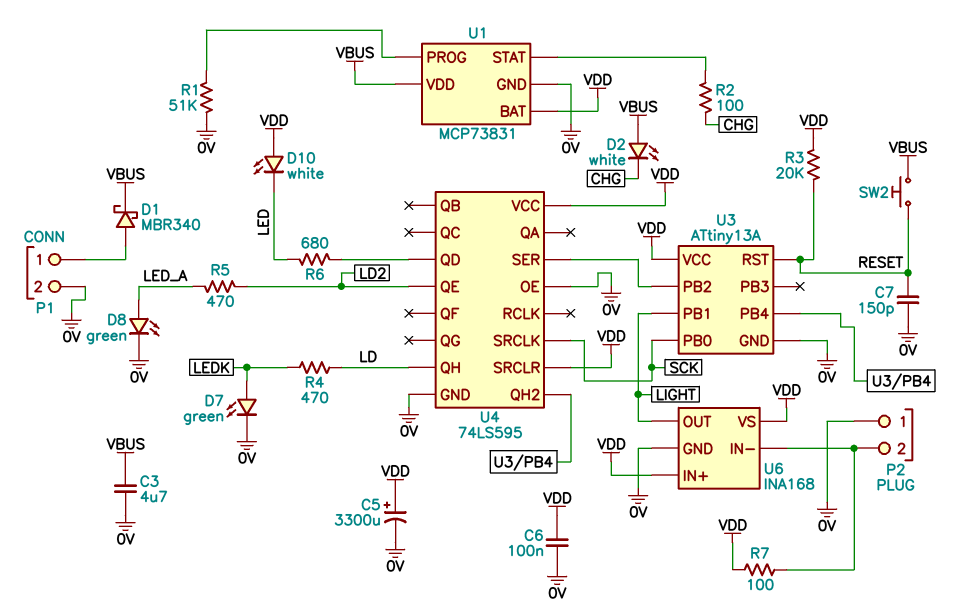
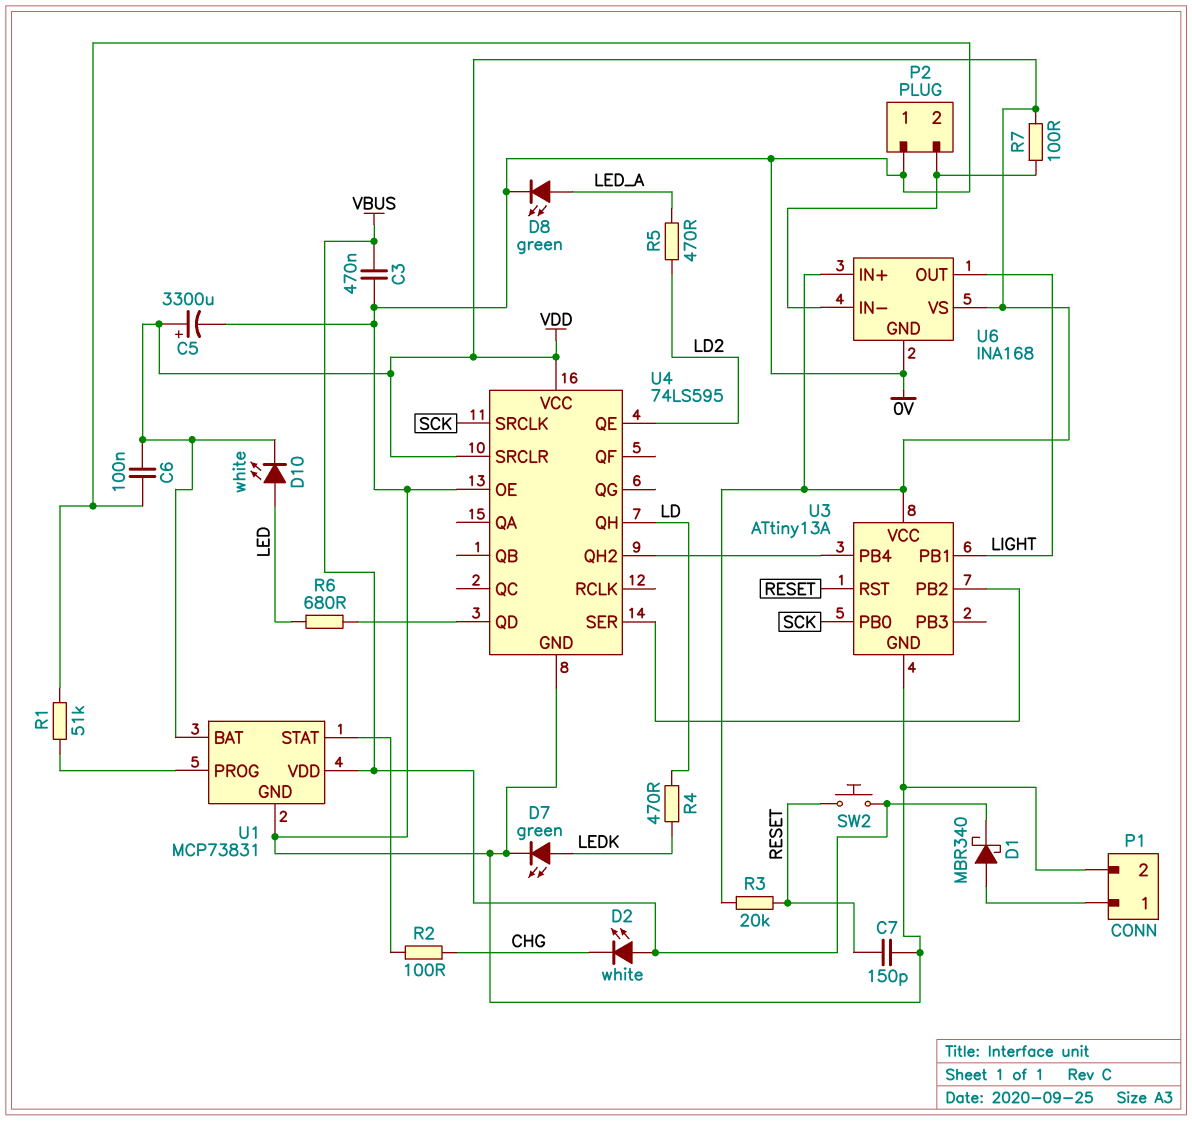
C3: 4.7uF (0V, VBUS) -> 470nF (0V, VBUS)
D10: LED white (A VDD, K LED) -> LED white (A LED, K VDD)

